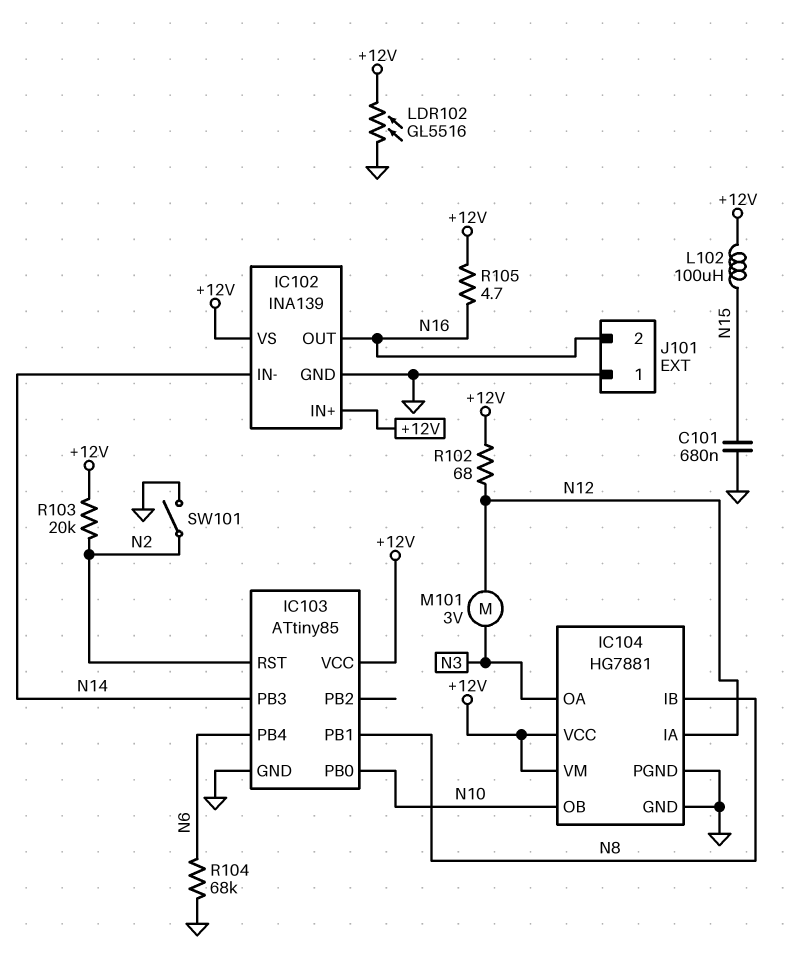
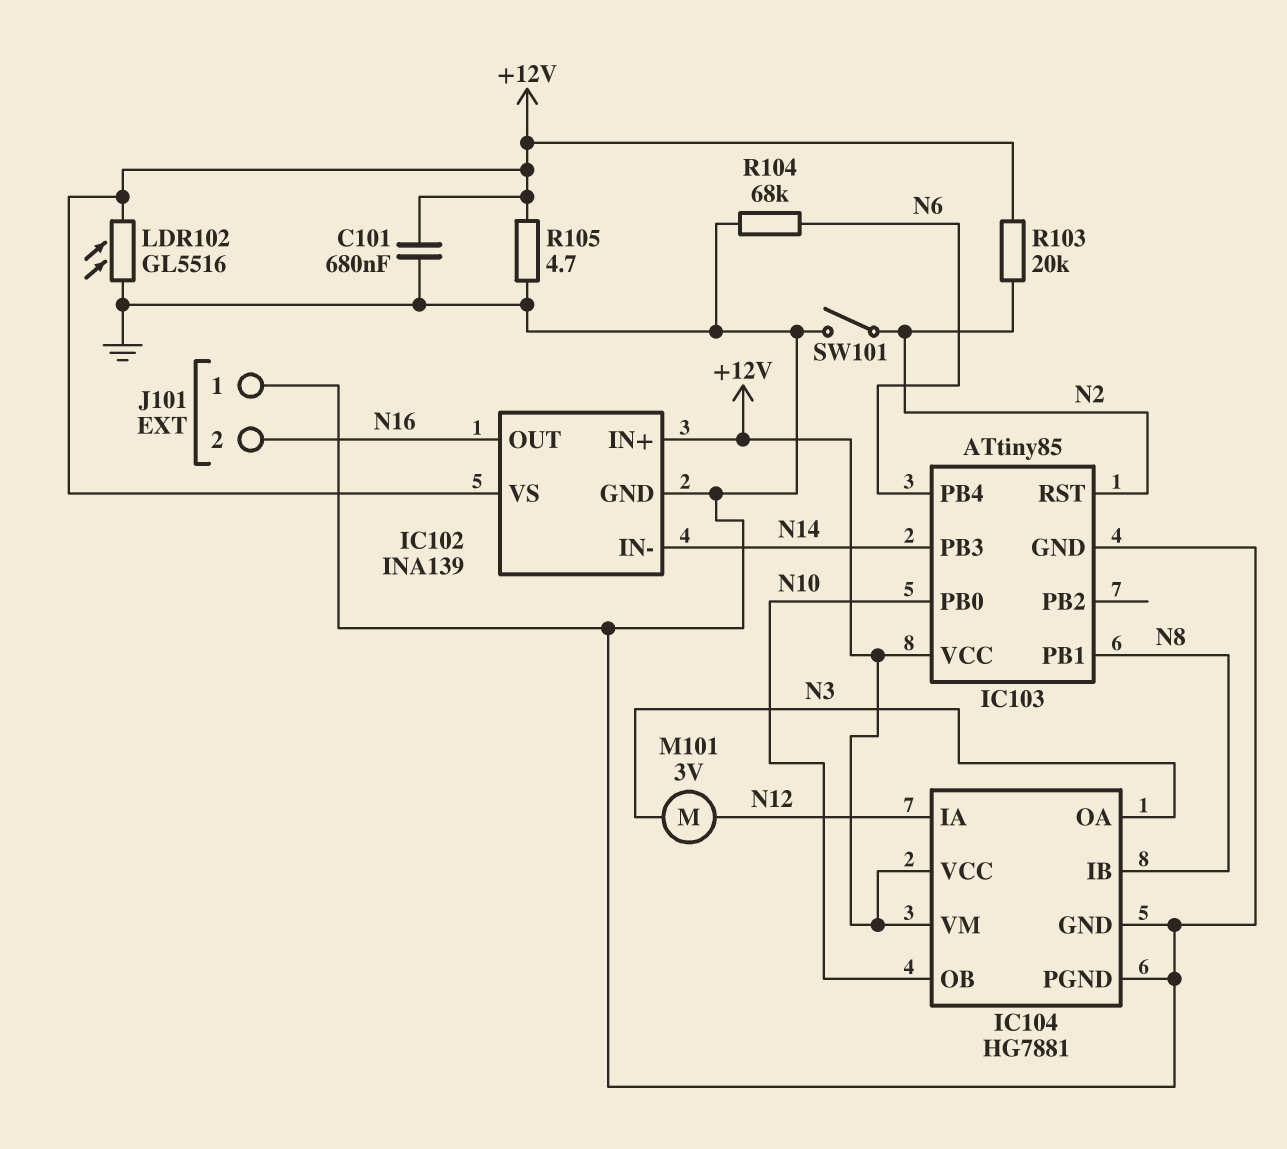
C101: 680nF (GND, N15) -> 680nF (+12V, GND)
L102: 100uH (+12V, N15) -> none
R102: 68 (+12V, N12) -> none
R105: 4.7 (+12V, N16) -> 4.7 (+12V, GND)

